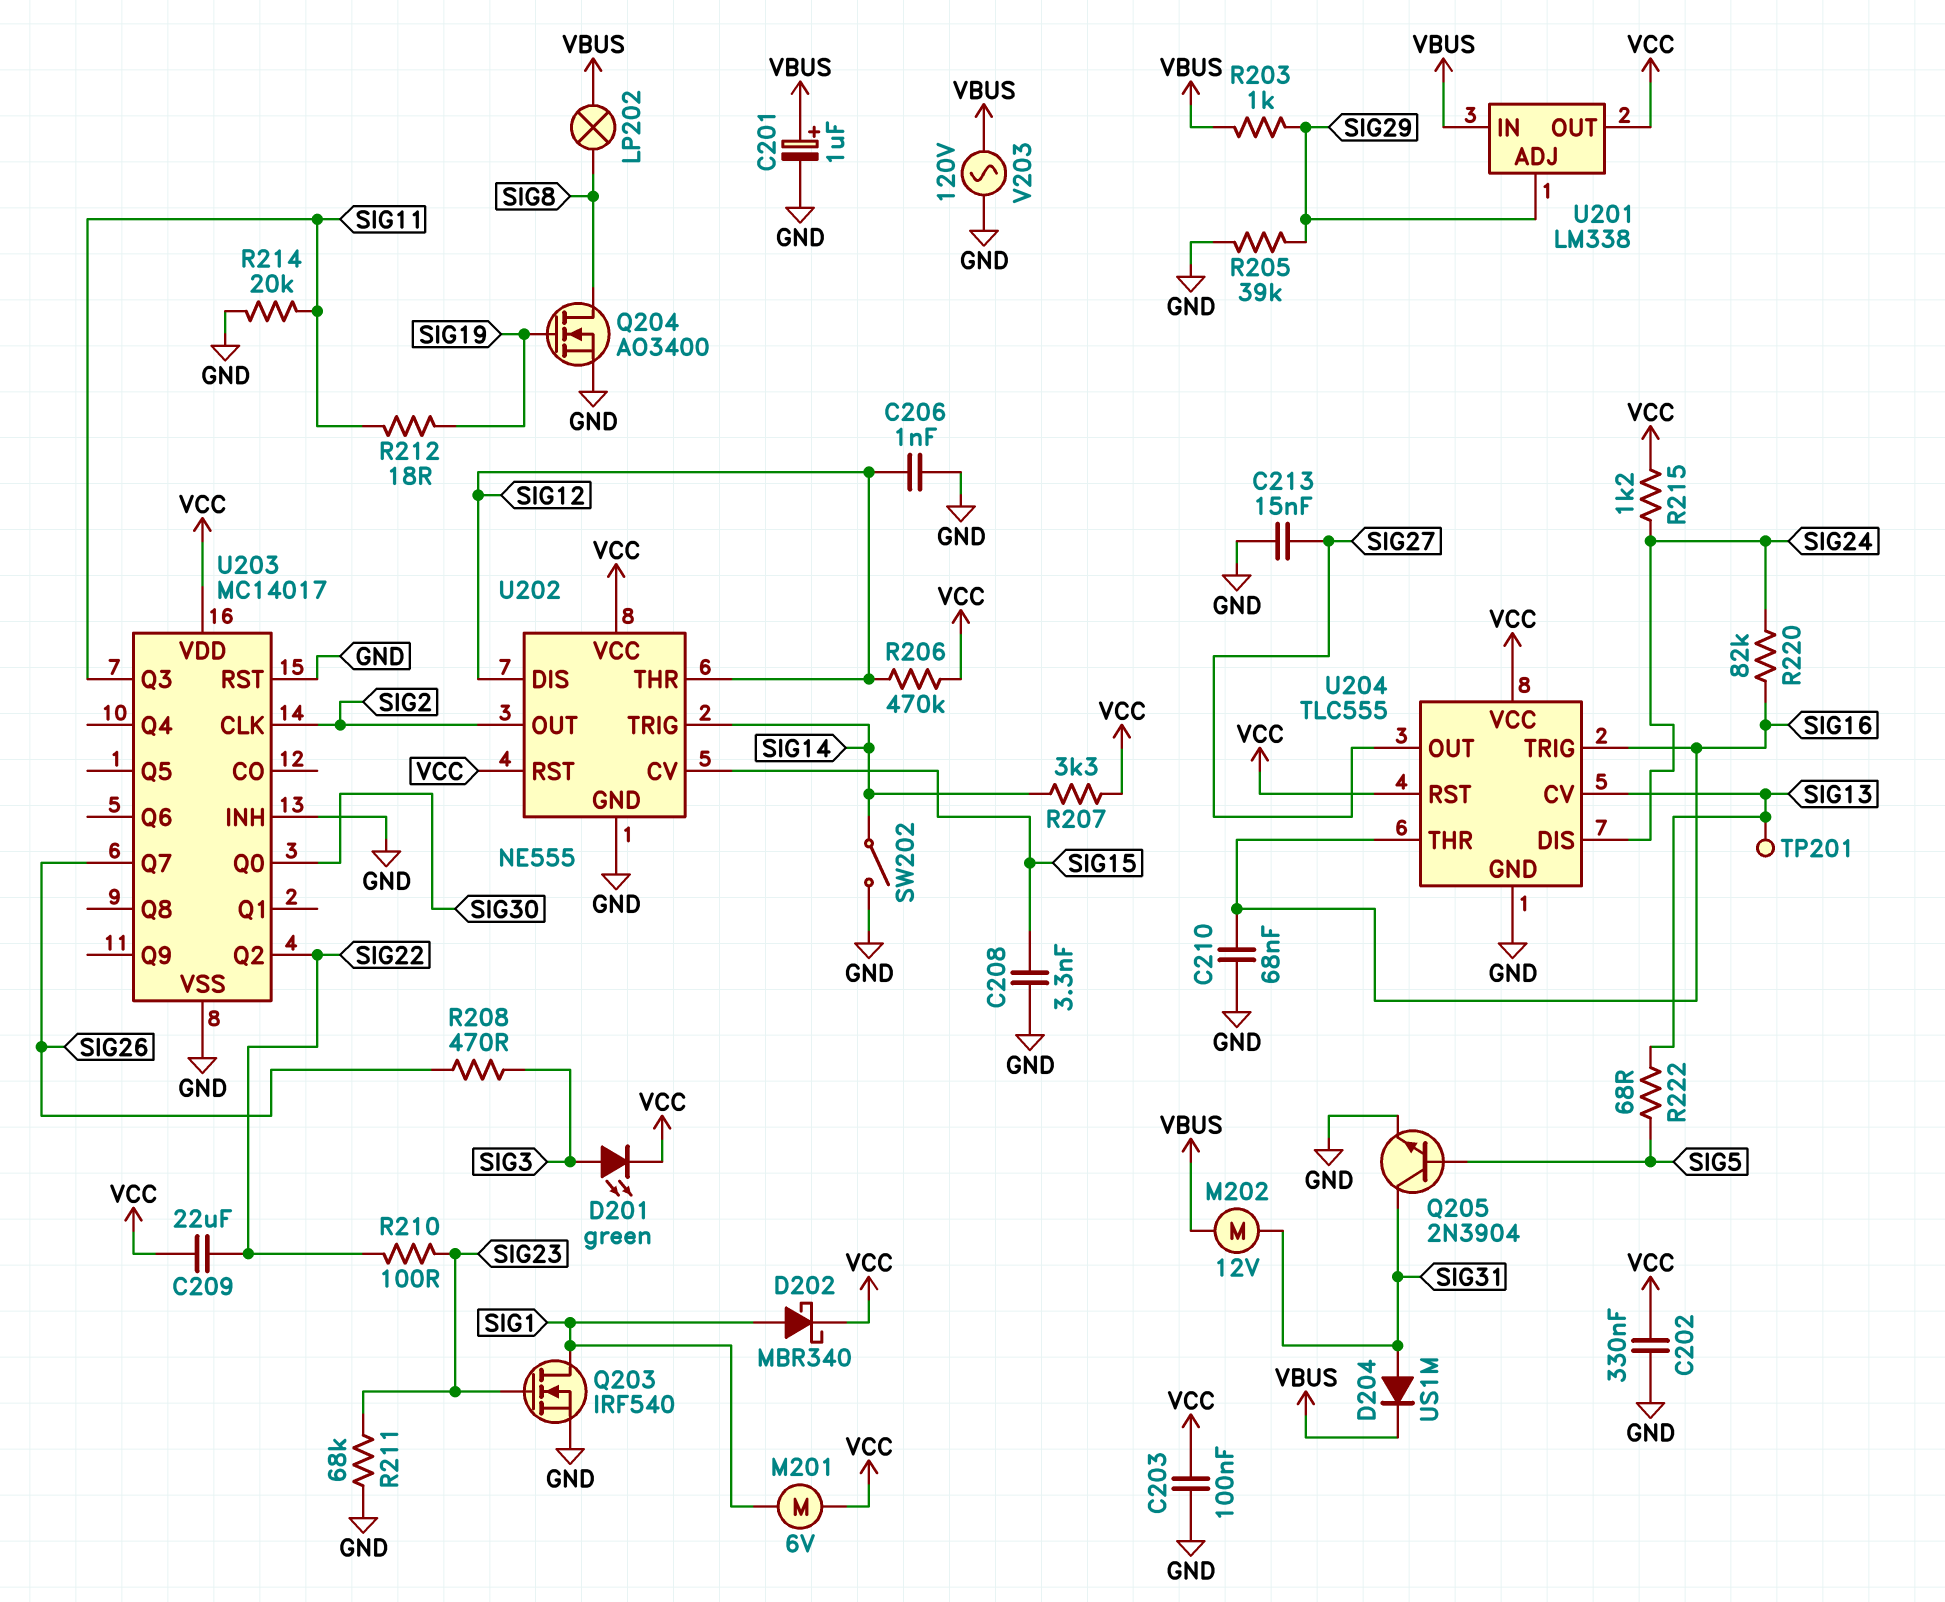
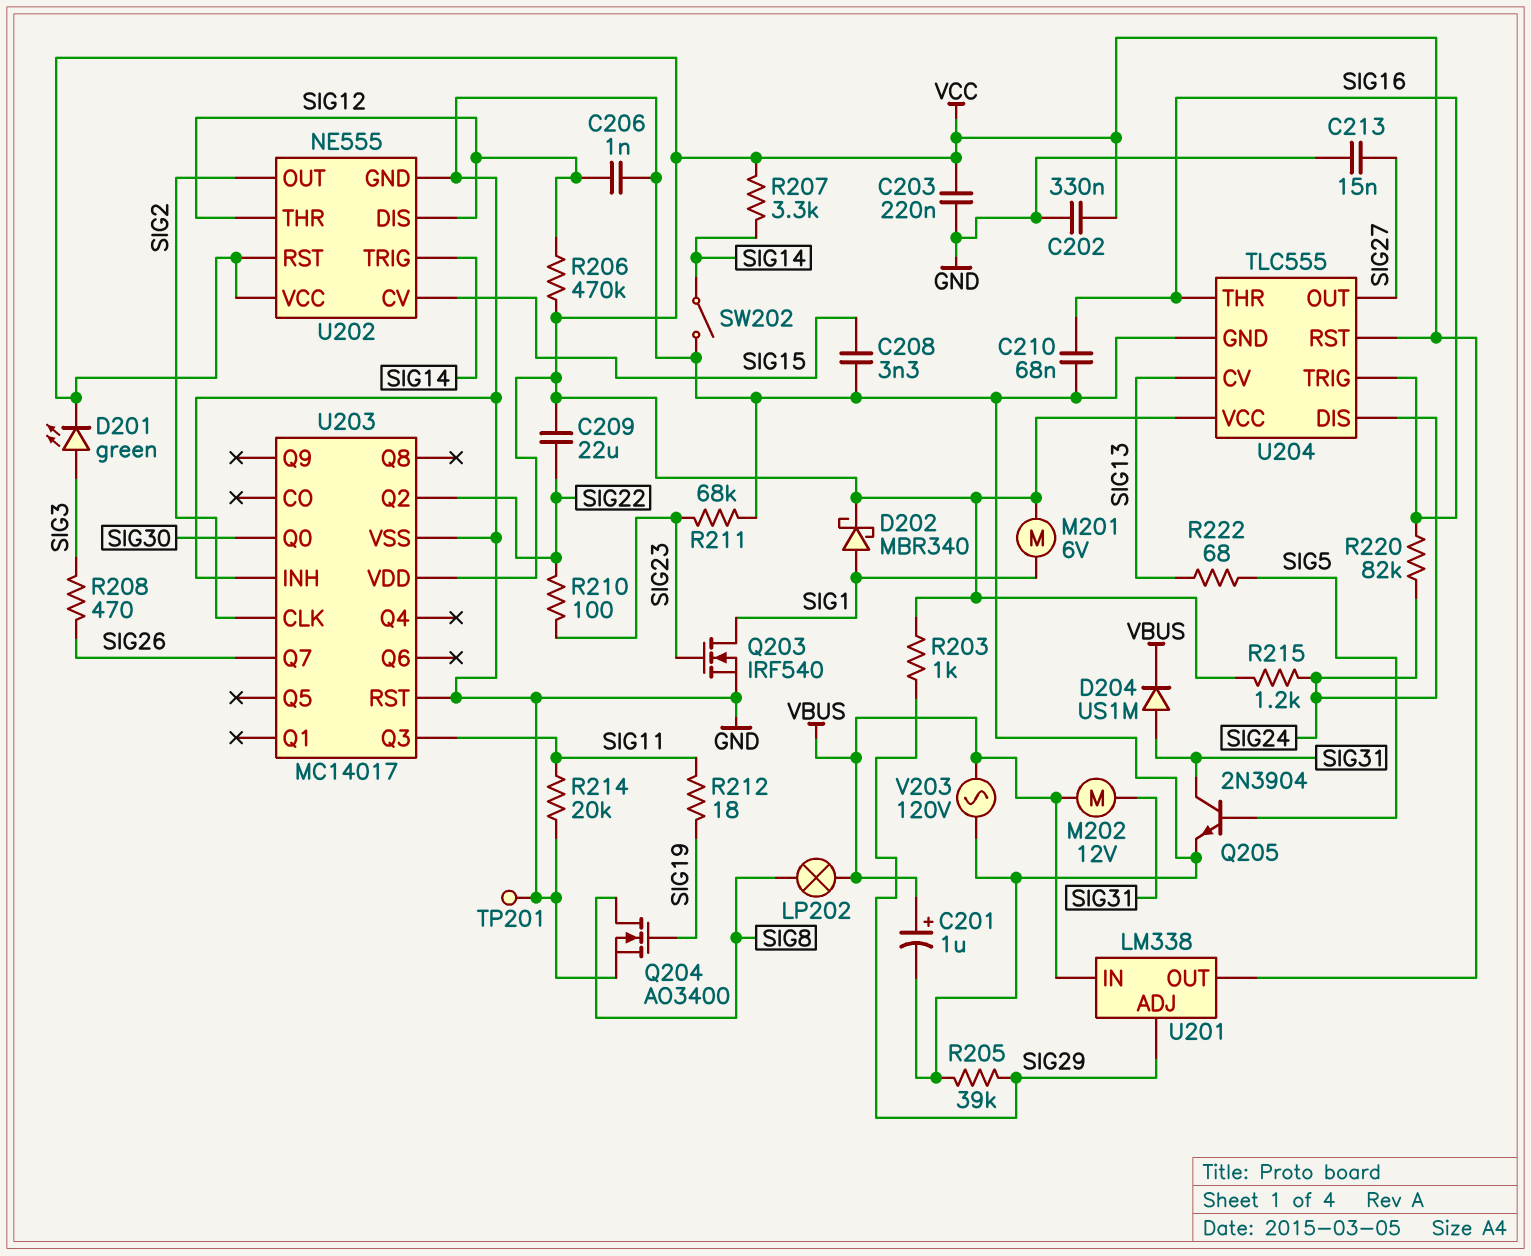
C203: 100nF (GND, VCC) -> 220nF (GND, VCC)
R203: 1k (SIG29, VBUS) -> 1k (SIG29, VCC)
TP201: test point (SIG13) -> test point (GND)

